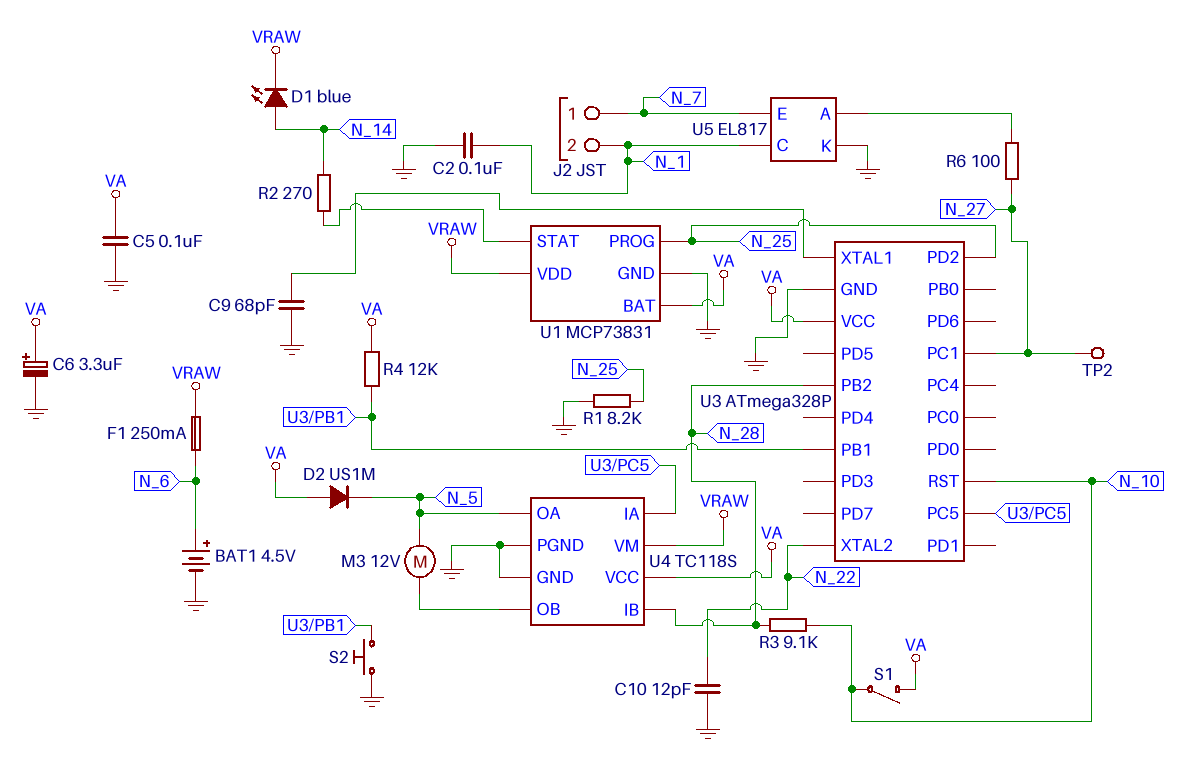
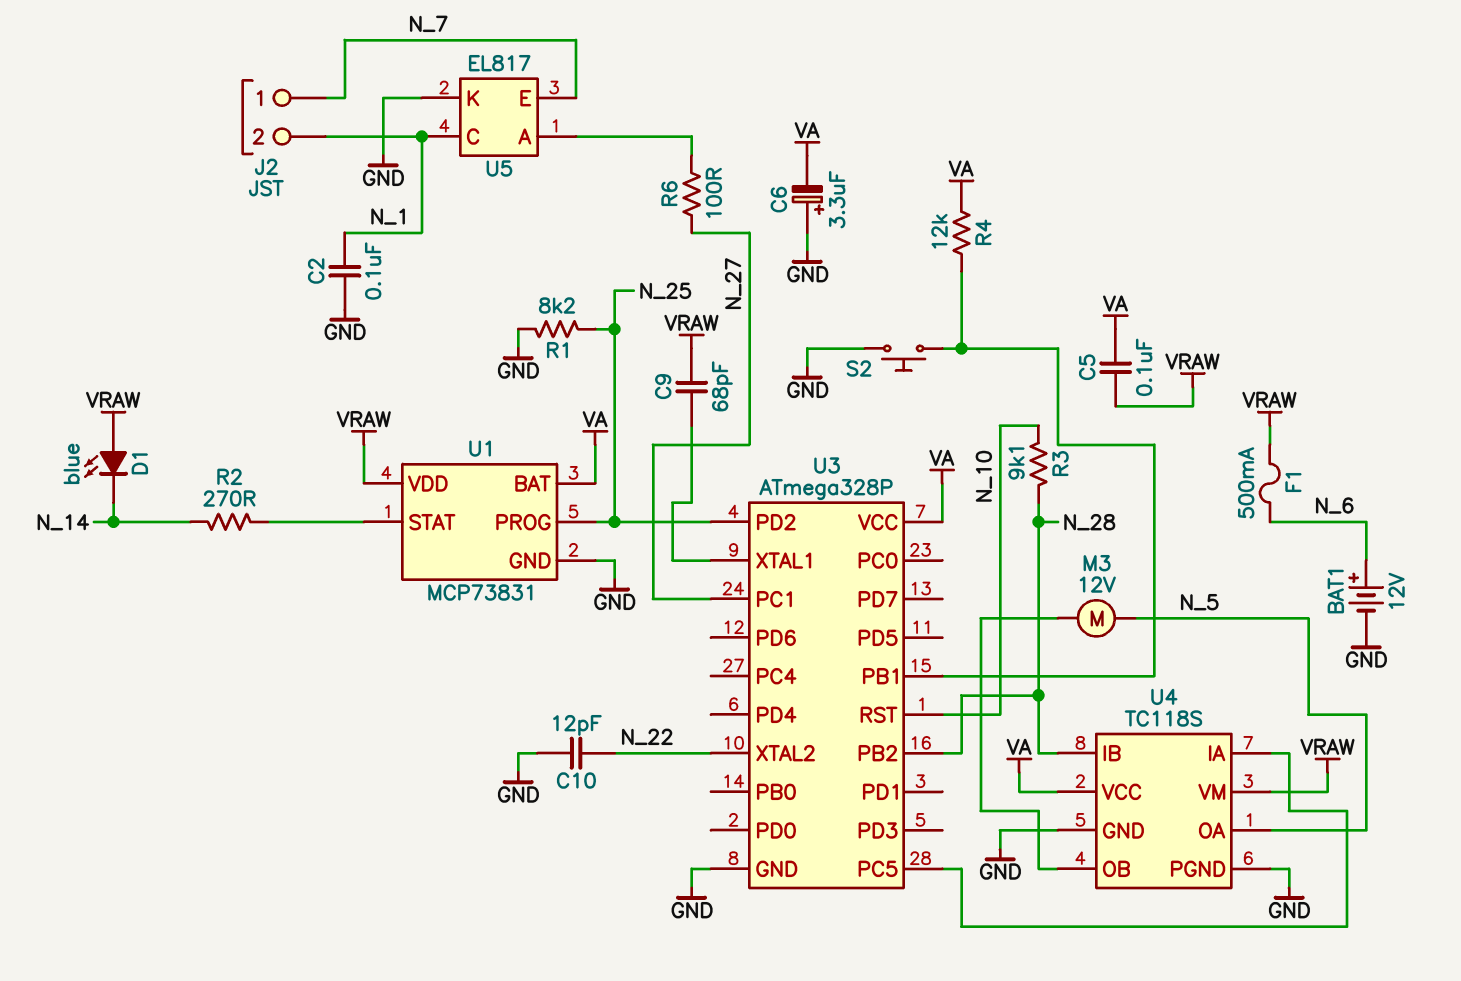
BAT1: 4.5V (plus N_6, minus GND) -> 12V (plus N_6, minus GND)
C5: 100nF (GND, VA) -> 100nF (VA, VRAW)
C6: 3.3uF (plus VA, minus GND) -> 3.3uF (plus GND, minus VA)
C9: 68pF (GND, U3/XTAL1) -> 68pF (U3/XTAL1, VRAW)
D1: LED blue (A N_14, K VRAW) -> LED blue (A VRAW, K N_14)
D2: diode US1M (A VA, K N_5) -> none
F1: 250mA (N_6, VRAW) -> 500mA (N_6, VRAW)
S1: switch (N_10, VA) -> none
TP2: test point (N_27) -> none

